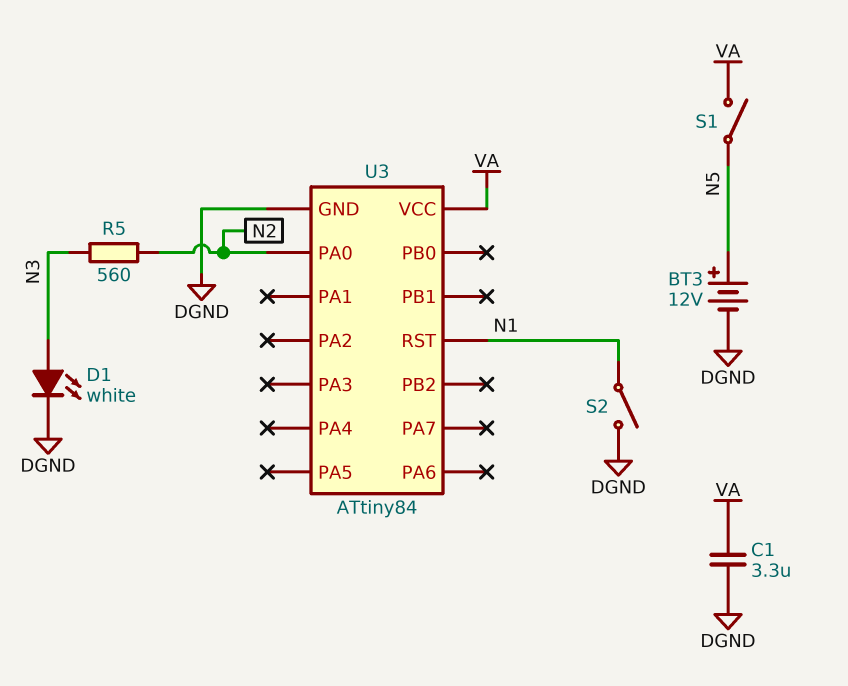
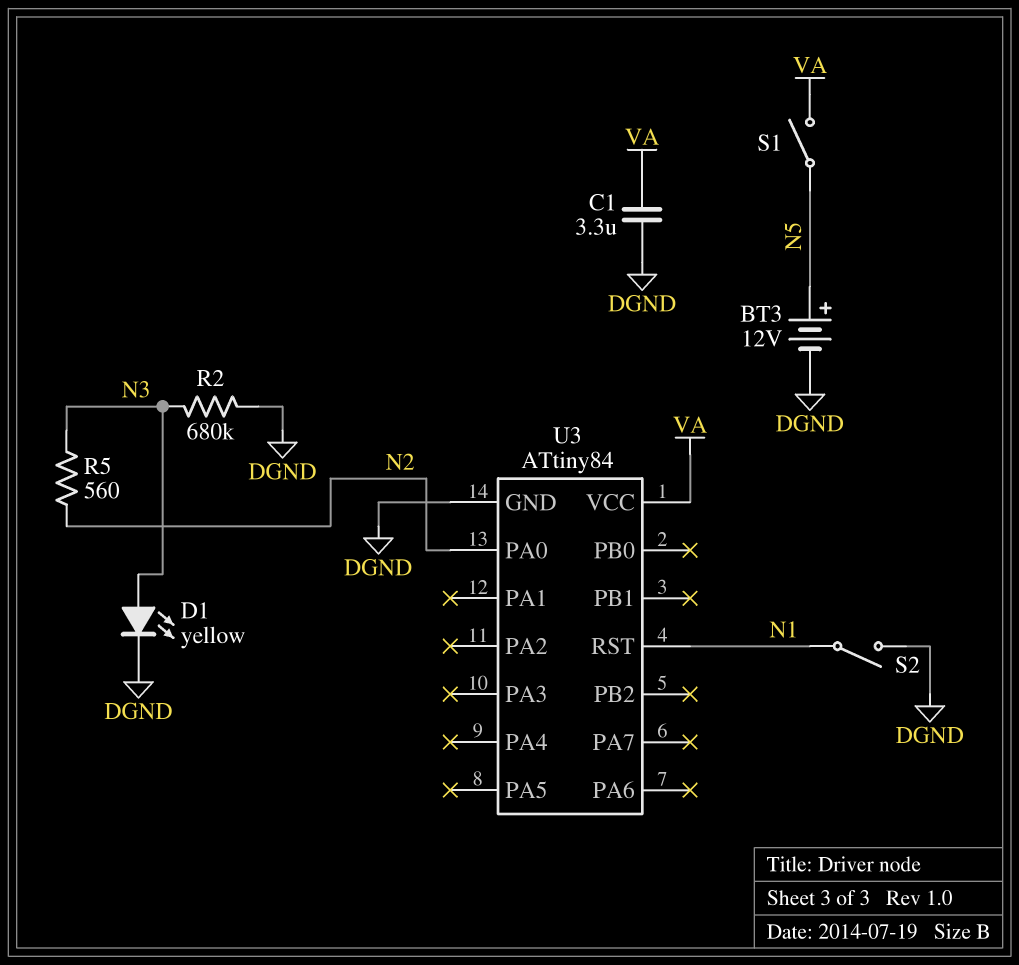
D1: LED white (A N3, K DGND) -> LED yellow (A N3, K DGND)
R2: none -> 680k (DGND, N3)

